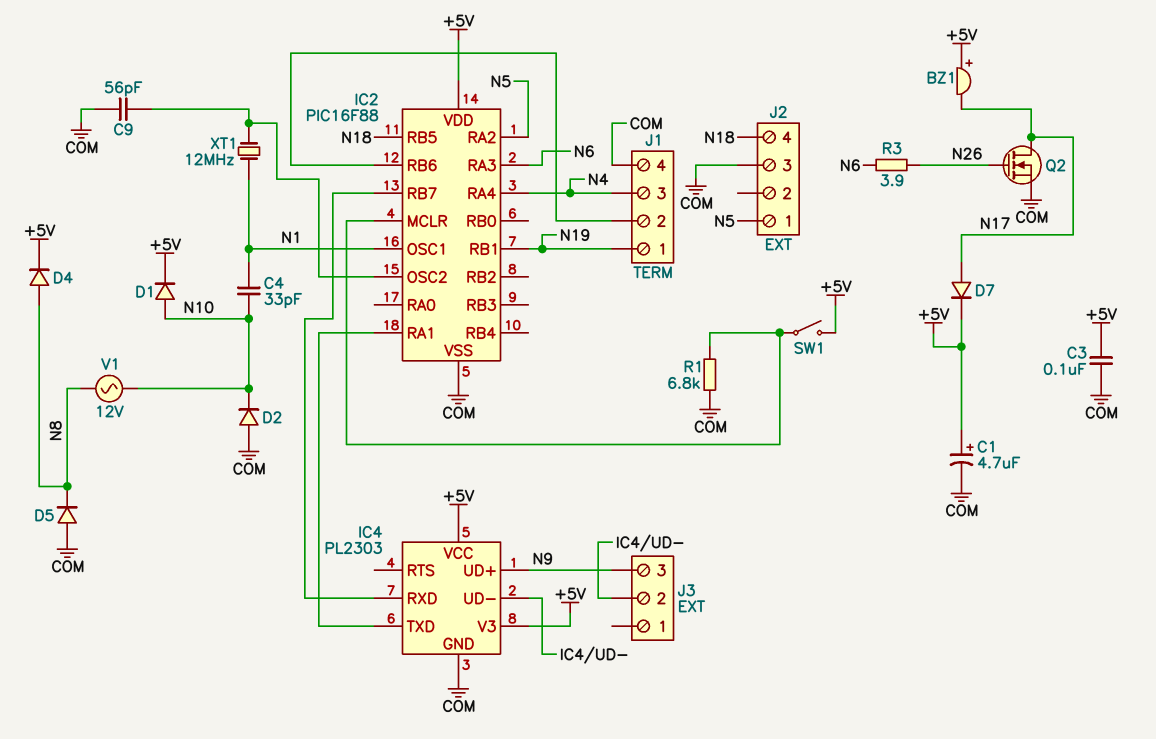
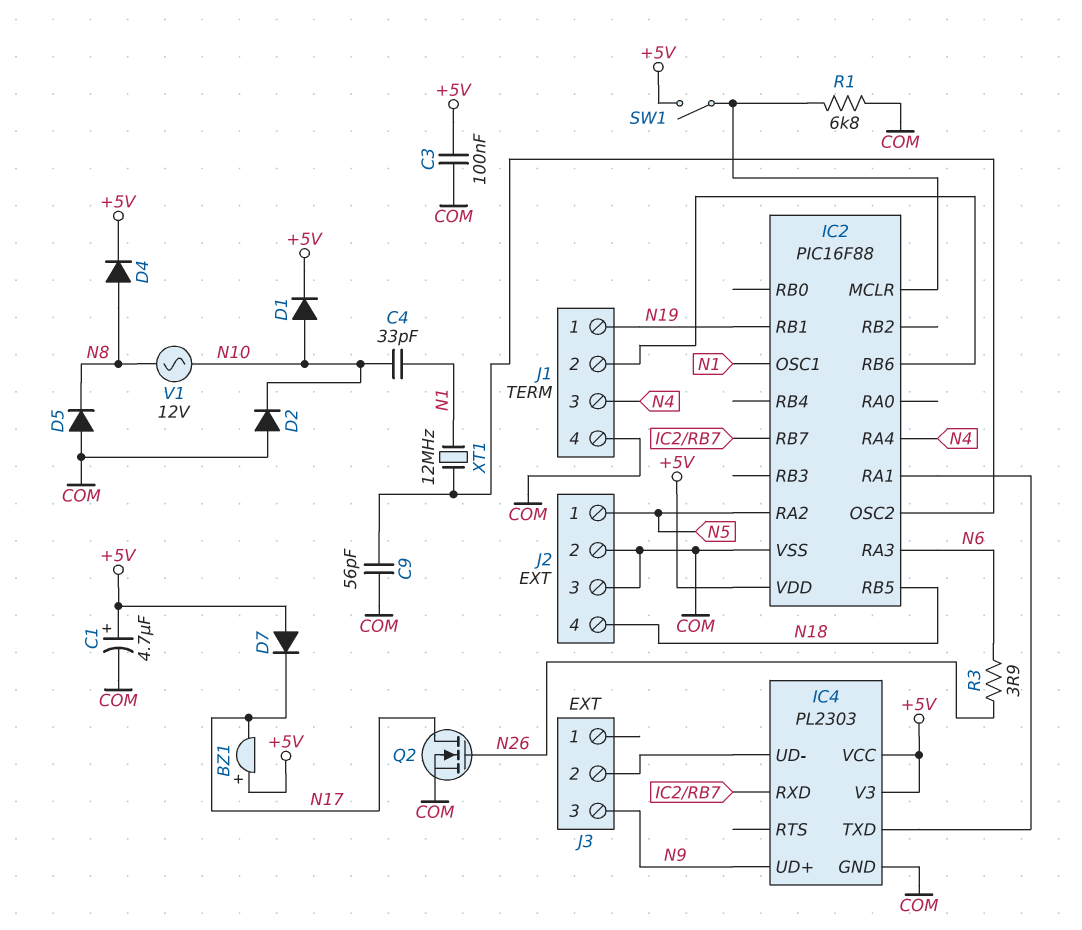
D7: diode (A N17, K +5V) -> diode (A +5V, K N17)
J2 pin 2: none -> COM

